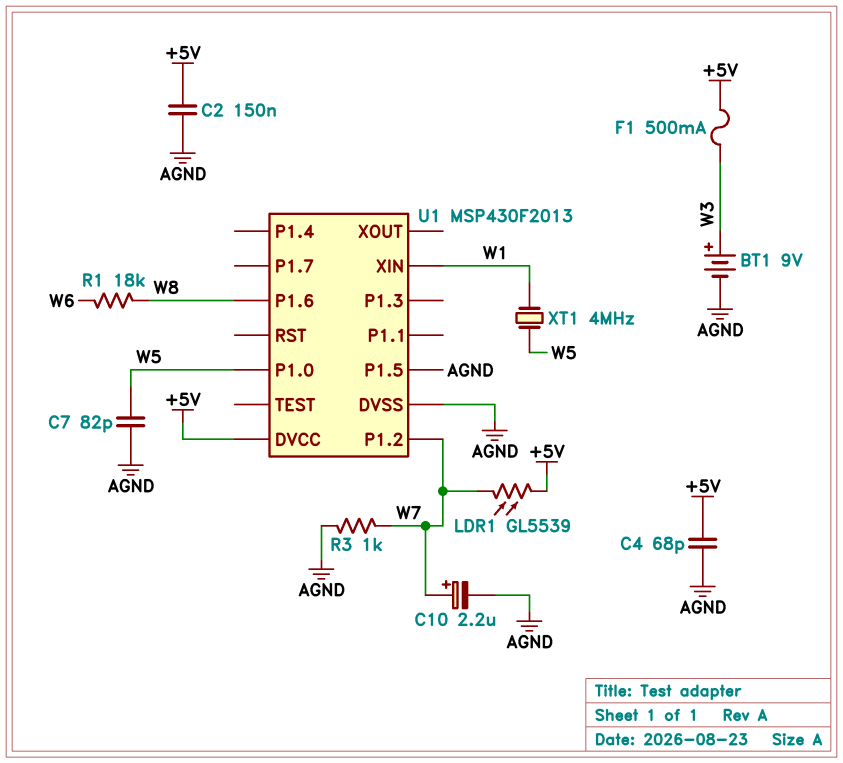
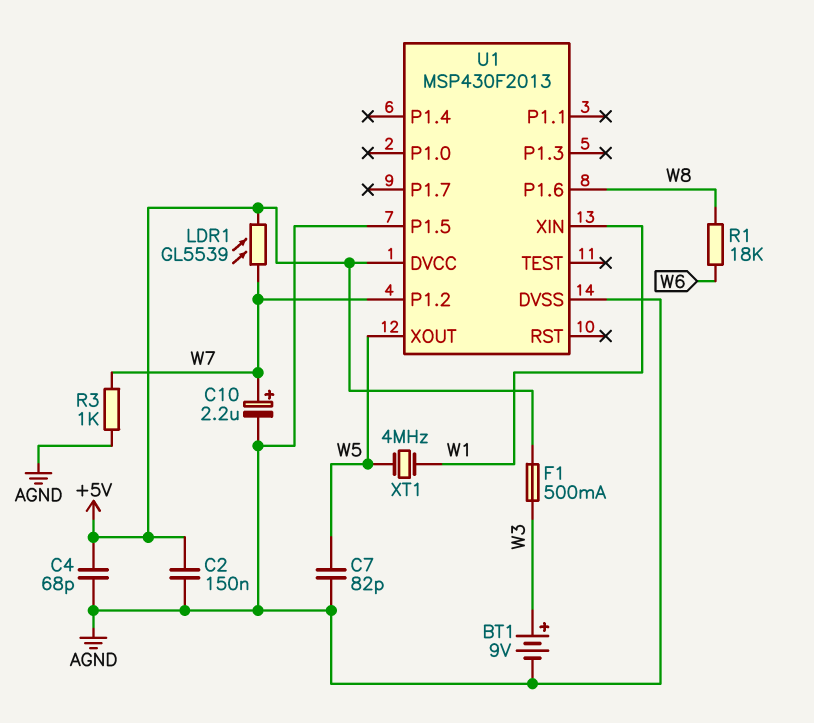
U1 pin P1.0: W5 -> none
U1 pin XOUT: none -> W5

